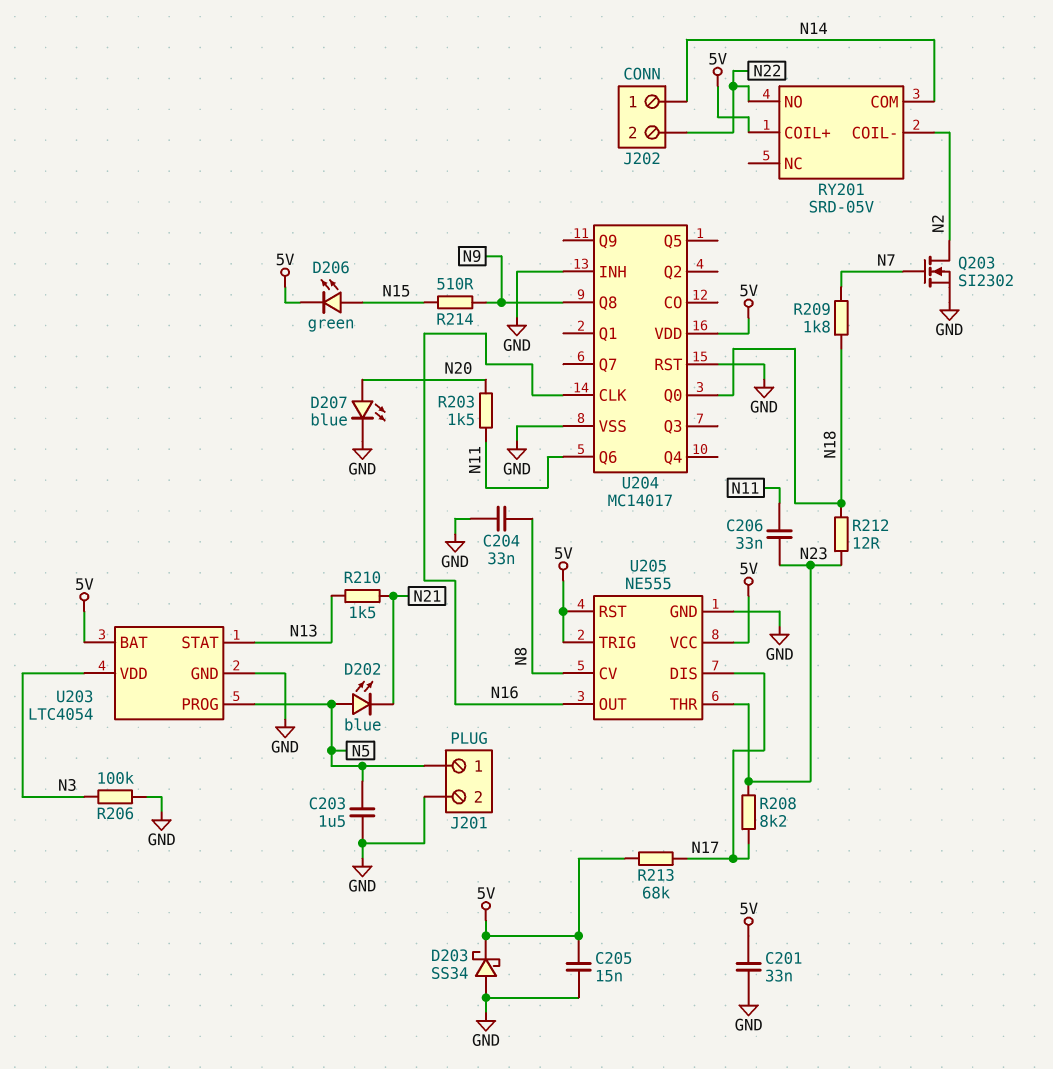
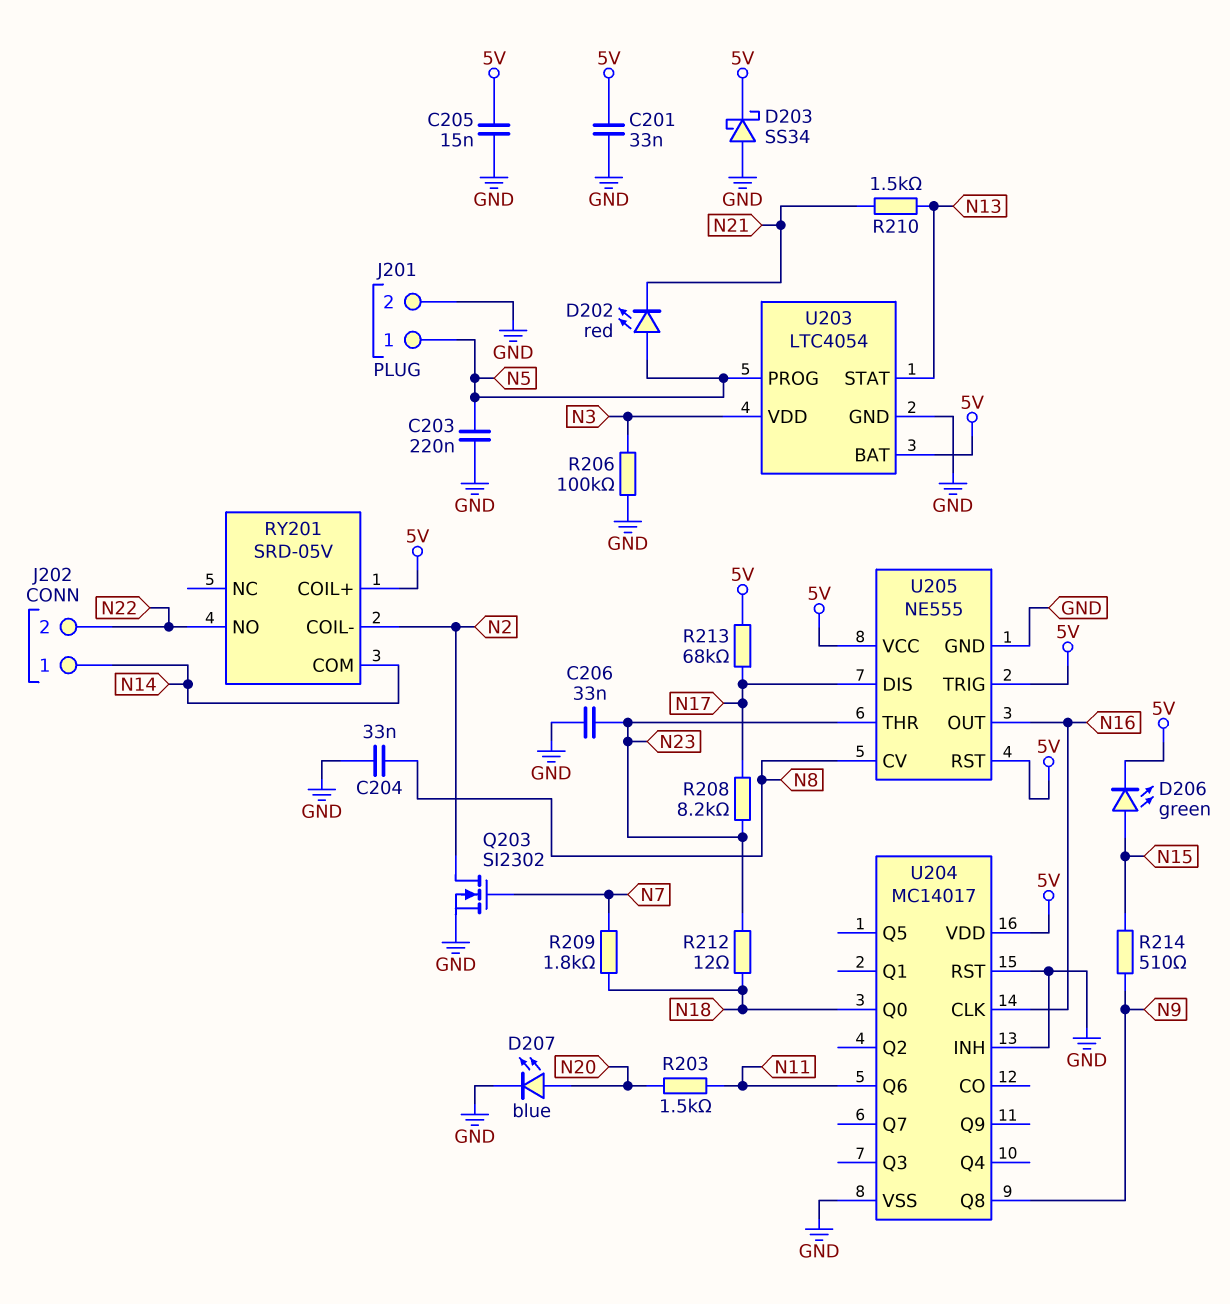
C203: 1.5uF (GND, N5) -> 220nF (GND, N5)
C206: 33nF (N11, N23) -> 33nF (GND, N23)
D202: LED blue (A N5, K N21) -> LED red (A N5, K N21)

